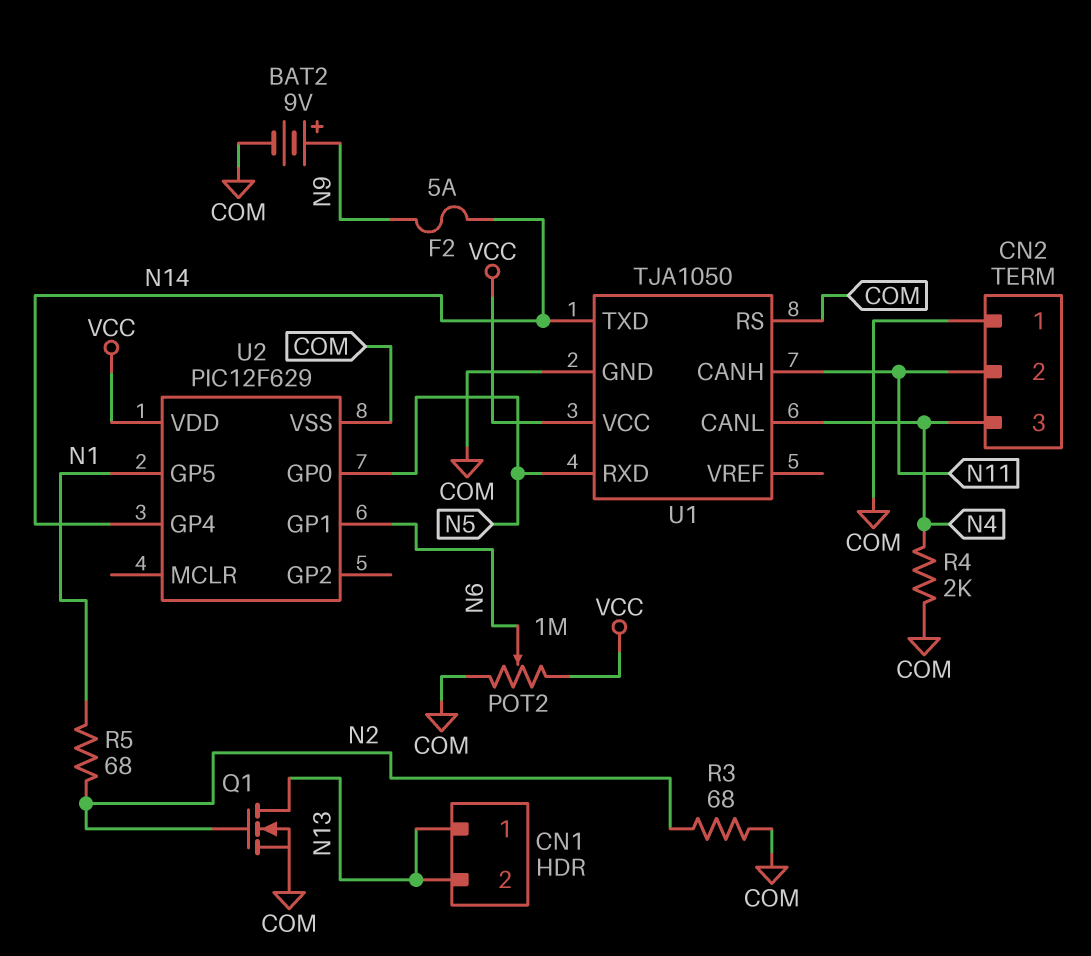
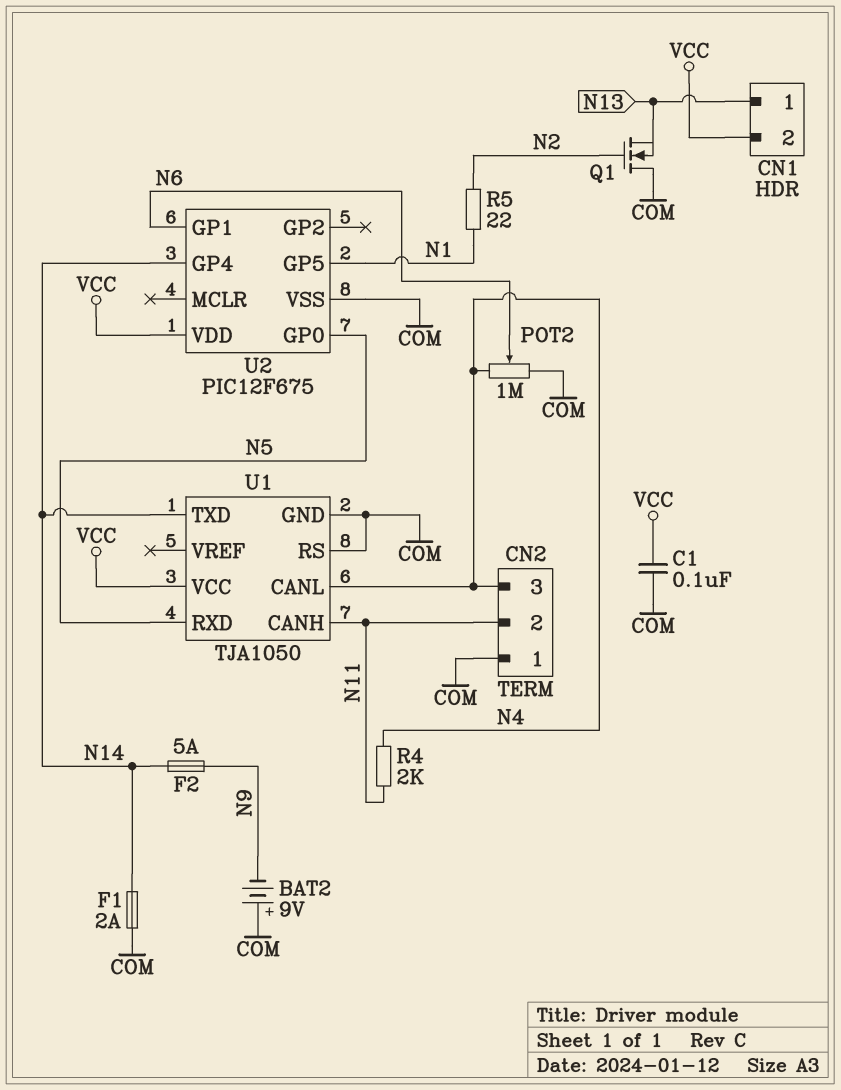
BAT2: 9V (plus N9, minus COM) -> 9V (plus COM, minus N9)
C1: none -> 100nF (COM, VCC)
CN1 pin 2: N13 -> VCC
F1: none -> 2A (COM, N14)
POT2: 1M (COM, VCC, wiper N6) -> 1M (COM, N4, wiper N6)
Q1: NMOS (G N2, D N13, S COM) -> NMOS (G N2, D COM, S N13)
R3: 68 (COM, N2) -> none
R4: 2k (COM, N4) -> 2k (N4, N11)
R5: 68 (N1, N2) -> 22 (N1, N2)
U2: PIC12F629 -> PIC12F675

